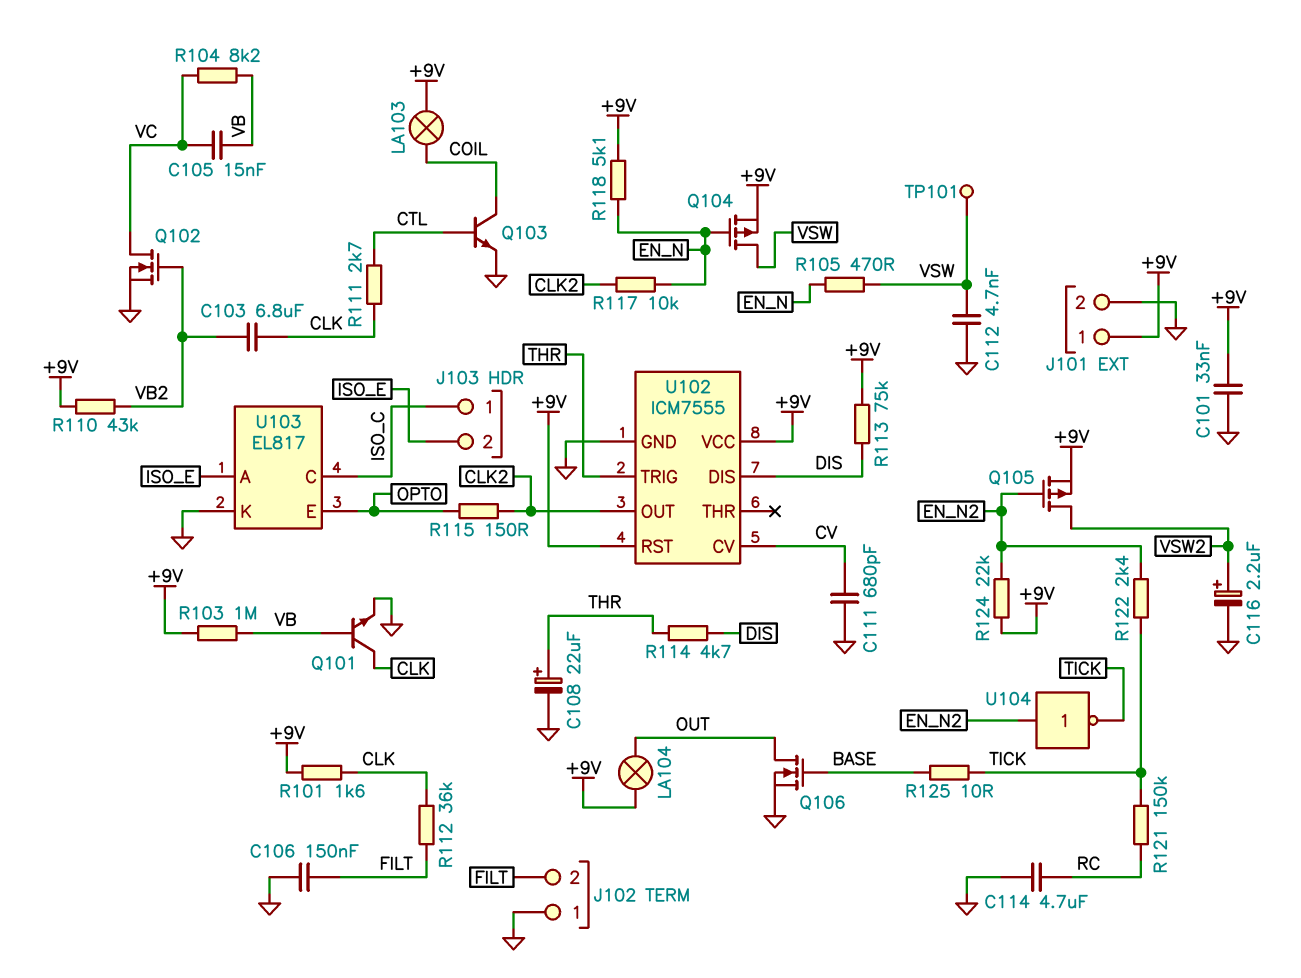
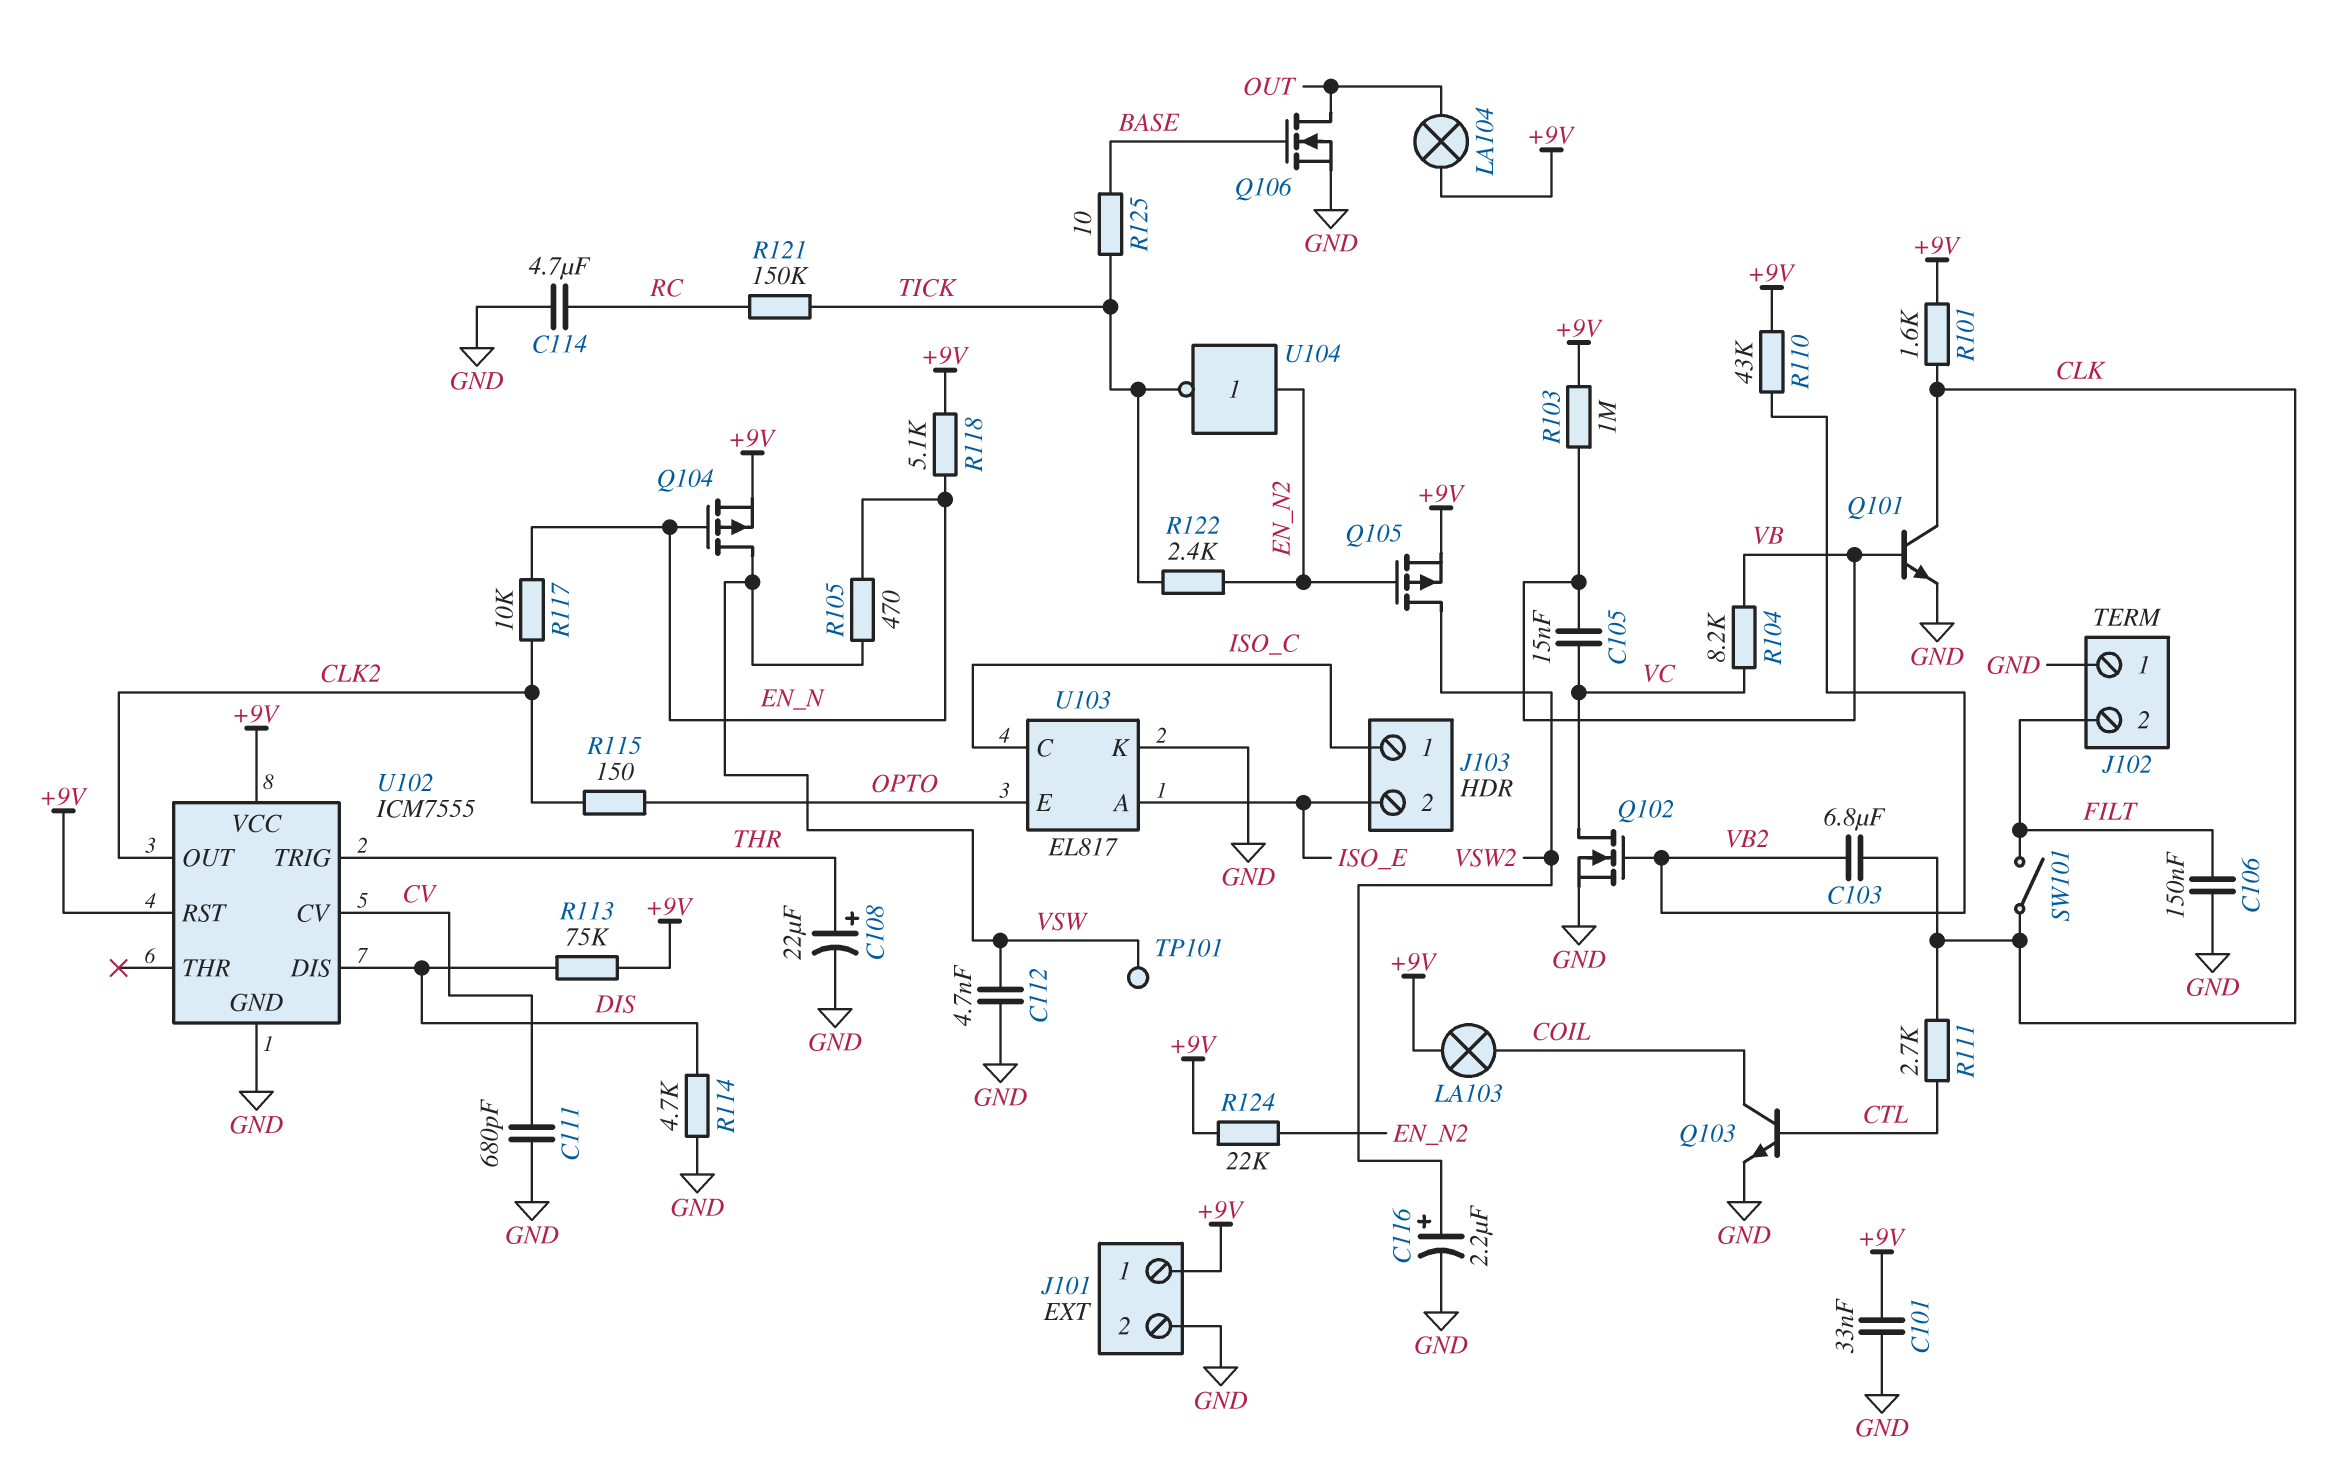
R112: 36k (CLK, FILT) -> none
R114: 4.7k (DIS, THR) -> 4.7k (DIS, GND)
SW101: none -> switch (CLK, FILT)

